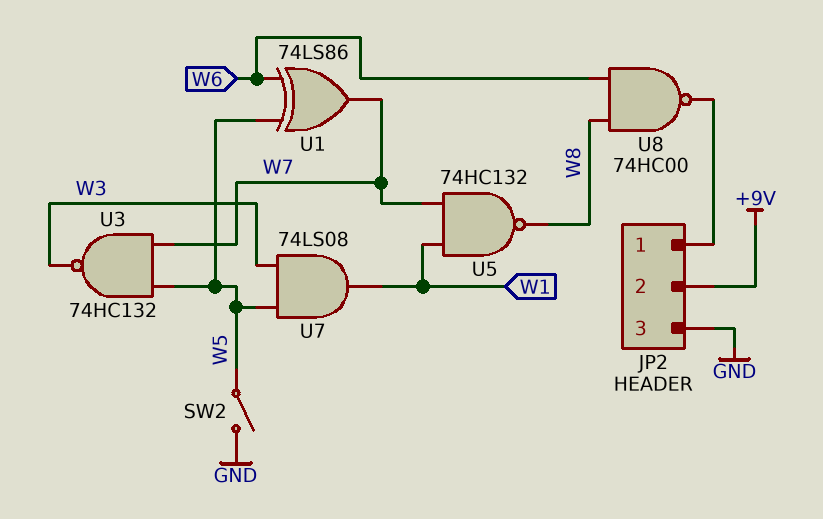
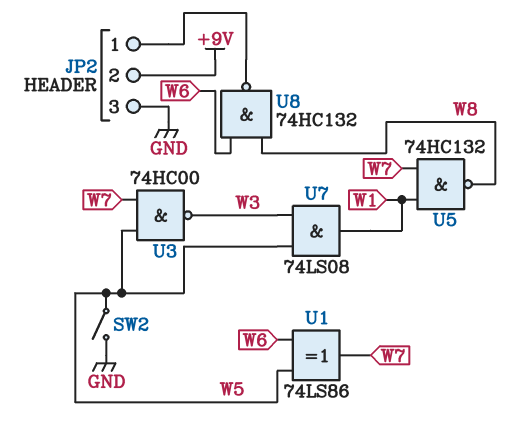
U3: NAND 74HC132 (in W5, in W7, out W3) -> NAND 74HC00 (in W5, in W7, out W3)
U8: NAND 74HC00 (in W6, in W8, out JP2/1) -> NAND 74HC132 (in W6, in W8, out JP2/1)

